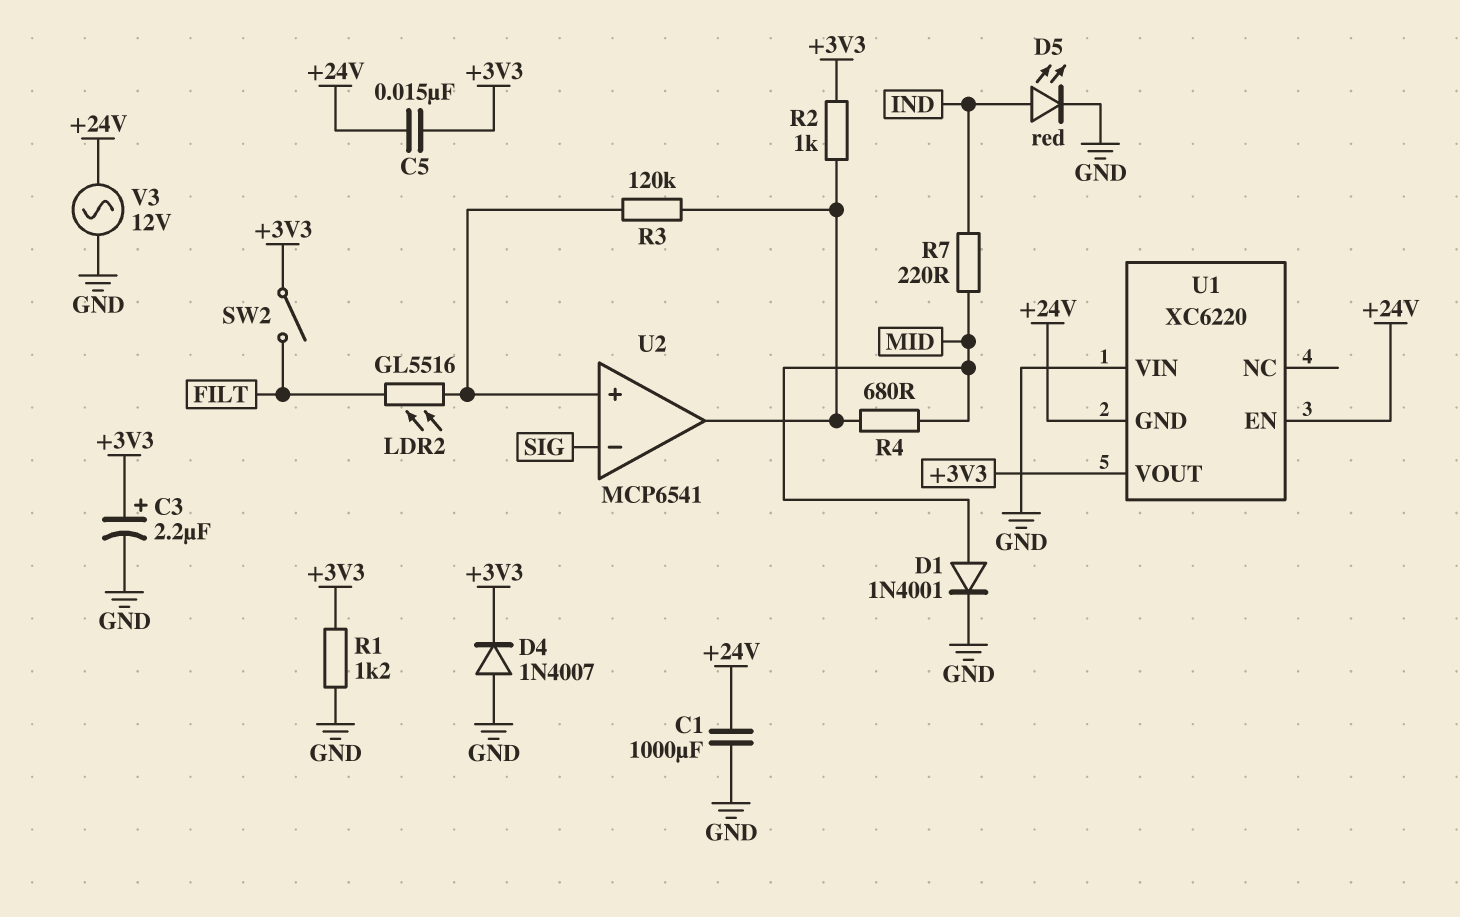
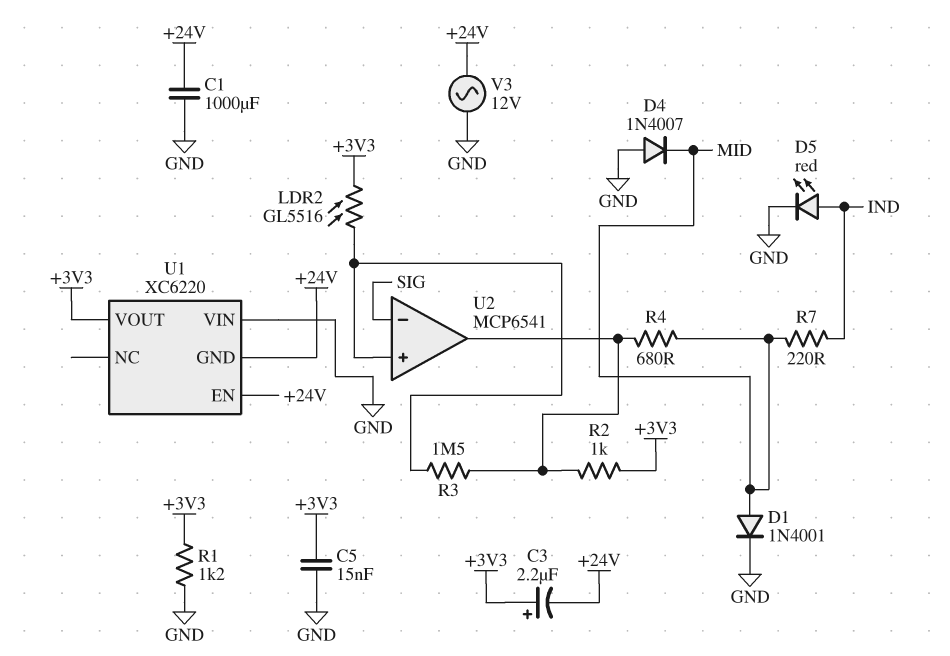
C3: 2.2uF (plus +3V3, minus GND) -> 2.2uF (plus +3V3, minus +24V)
C5: 15nF (+3V3, +24V) -> 15nF (+3V3, GND)
D4: diode 1N4007 (A GND, K +3V3) -> diode 1N4007 (A GND, K MID)
LDR2: GL5516 (FILT, U2/in+) -> GL5516 (+3V3, U2/in+)
R3: 120k (U2/in+, U2/out) -> 1.5M (U2/in+, U2/out)
SW2: switch (+3V3, FILT) -> none

